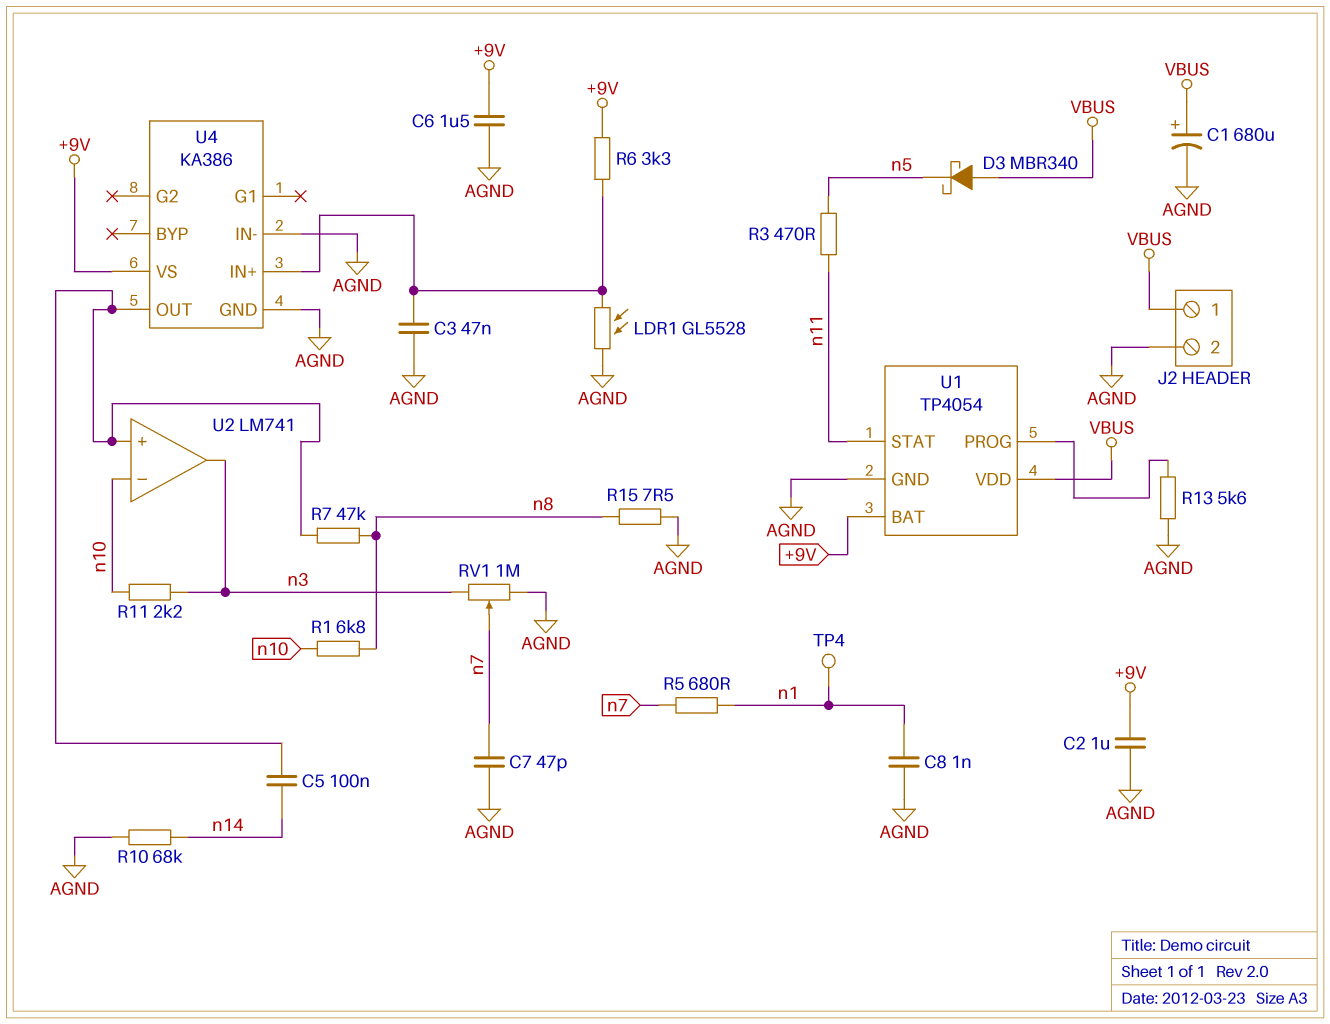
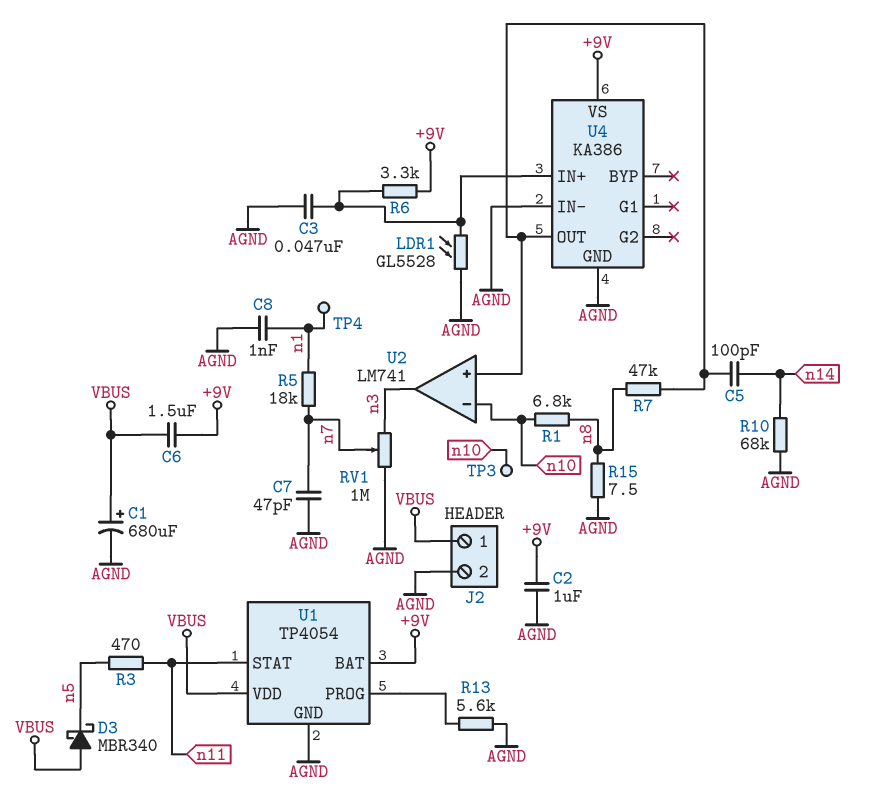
C5: 100nF (U2/in+, n14) -> 100pF (U2/in+, n14)
C6: 1.5uF (+9V, AGND) -> 1.5uF (+9V, VBUS)
R5: 680 (n1, n7) -> 18k (n1, n7)
R11: 2.2k (n3, n10) -> none
TP3: none -> test point (n10)

